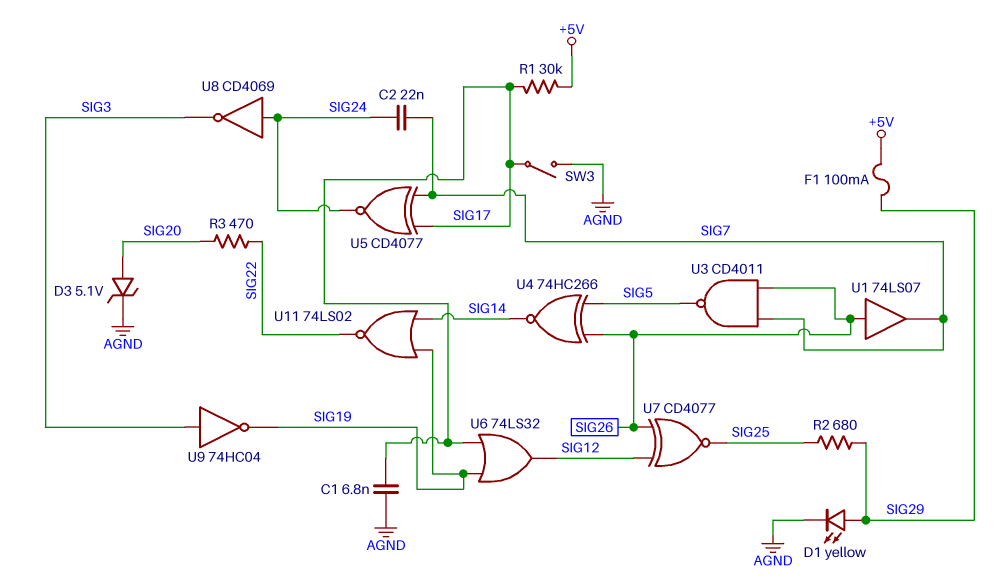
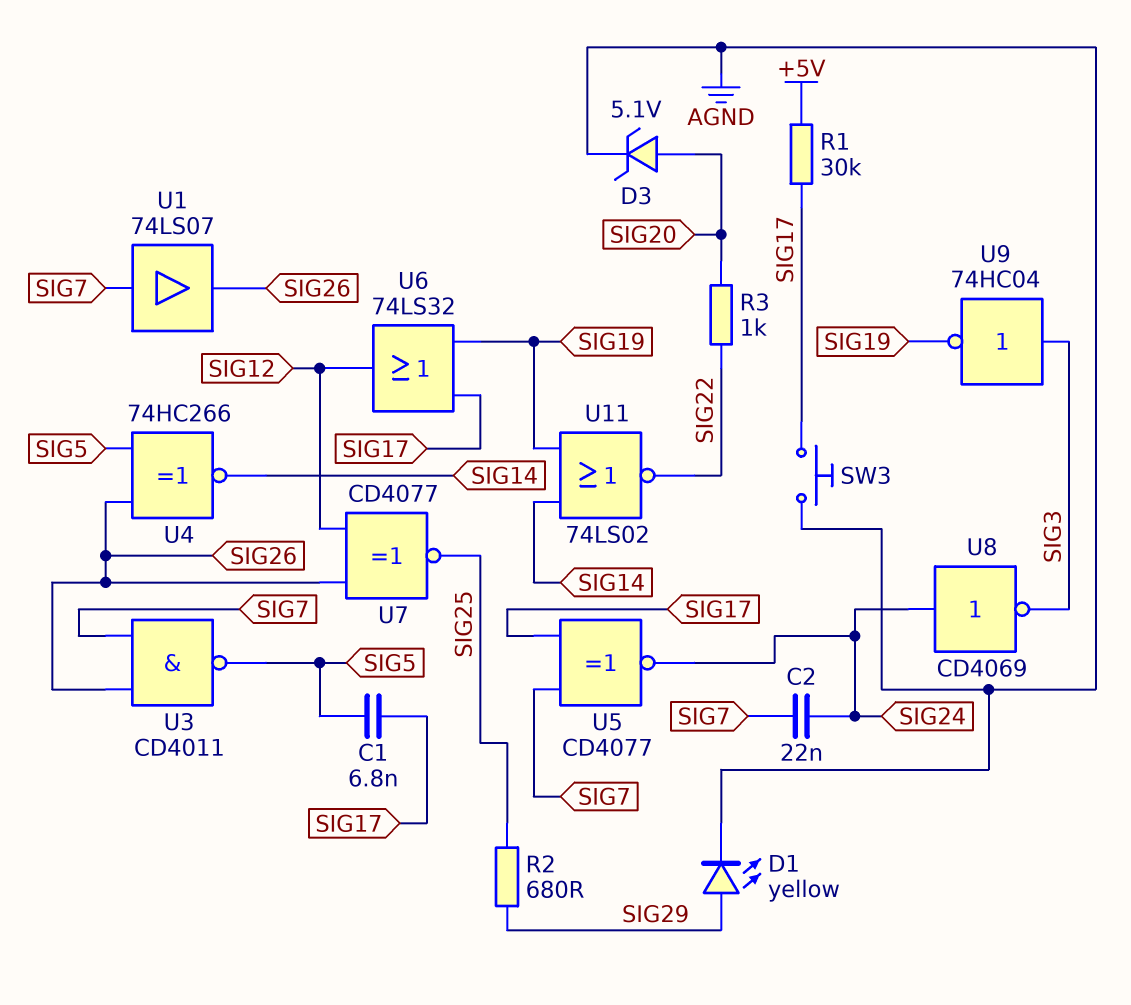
C1: 6.8nF (AGND, SIG17) -> 6.8nF (SIG5, SIG17)
F1: 100mA (+5V, SIG29) -> none
R3: 470 (SIG20, SIG22) -> 1k (SIG20, SIG22)
SW3: switch (AGND, SIG17) -> button (AGND, SIG17)
U1: buffer 74LS07 (in SIG26, out SIG7) -> buffer 74LS07 (in SIG7, out SIG26)

